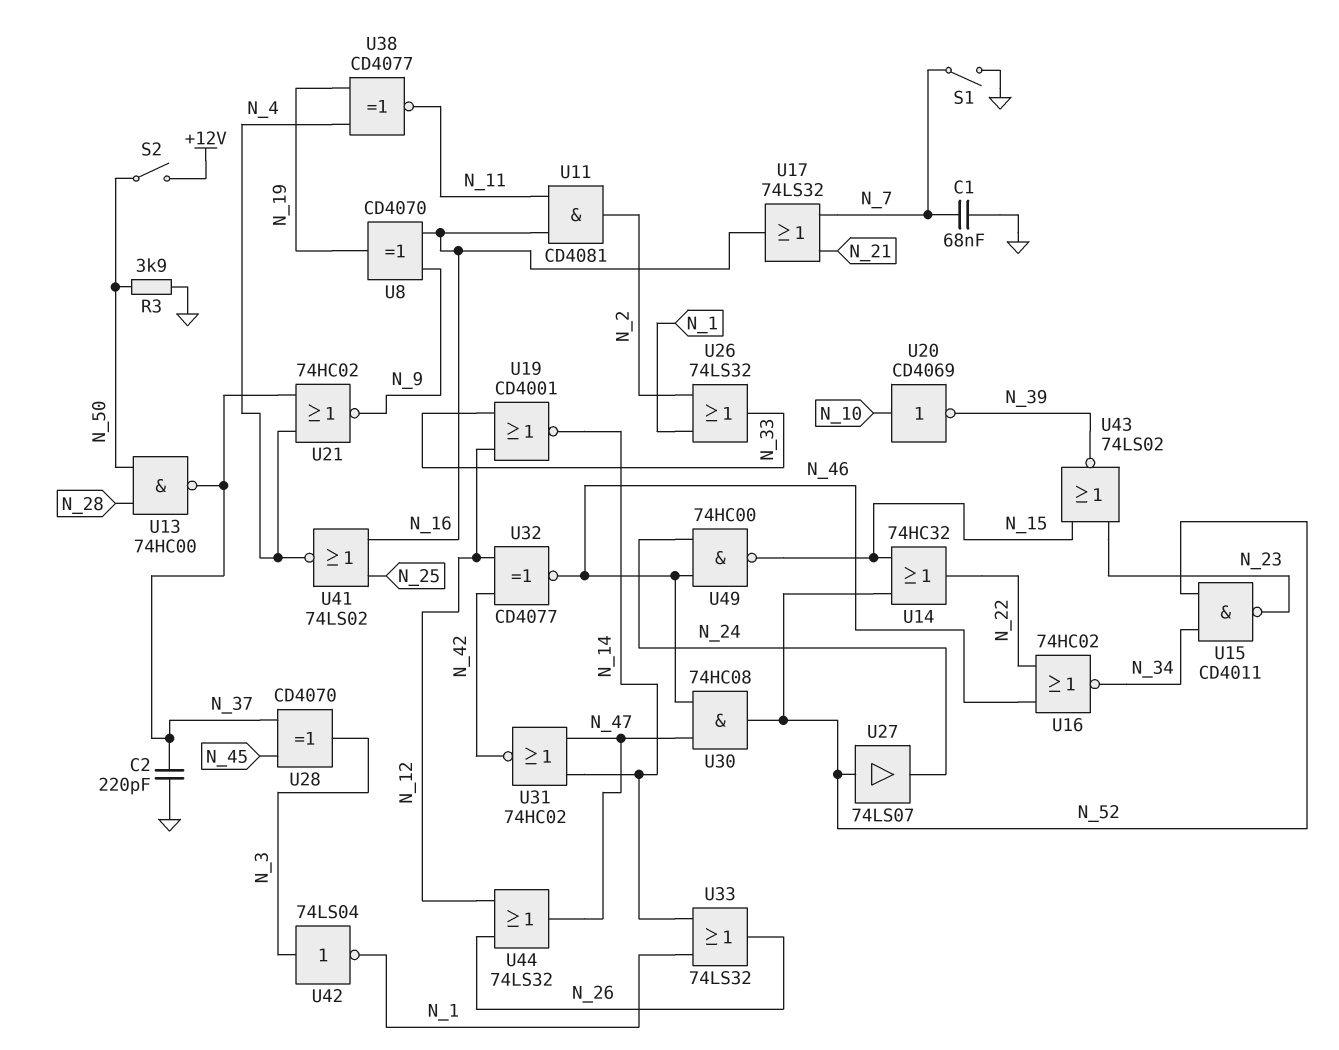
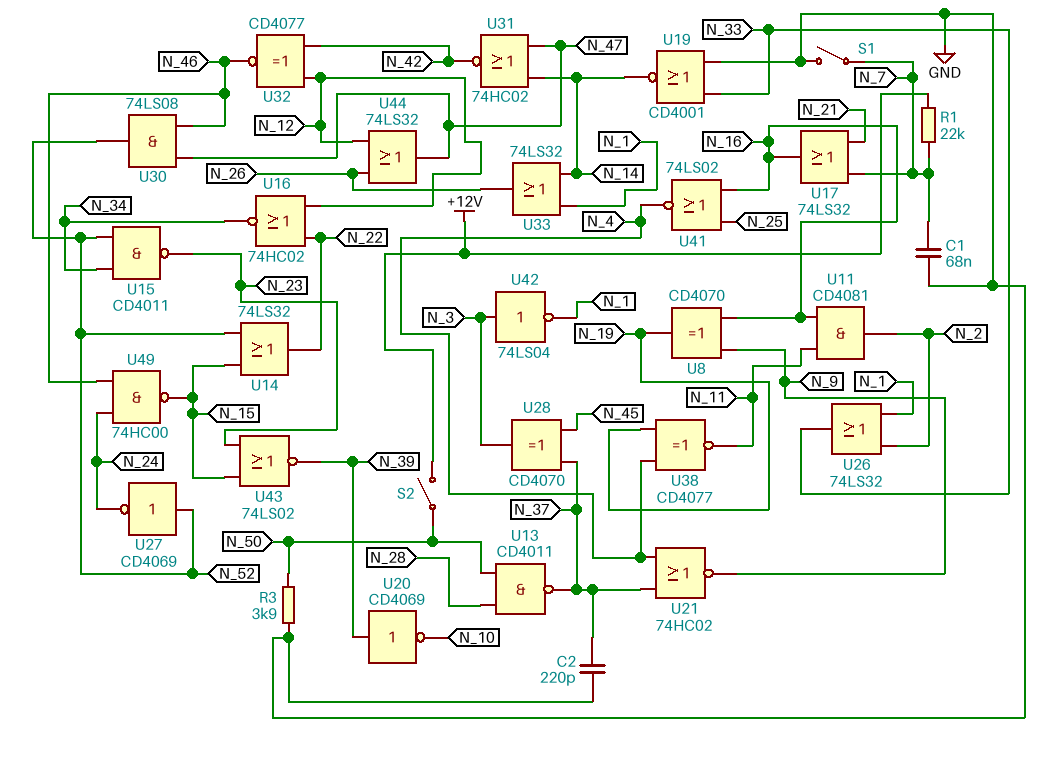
R1: none -> 22k (+12V, N_7)
U13: NAND 74HC00 (in N_28, in N_50, out N_37) -> NAND CD4011 (in N_28, in N_50, out N_37)
U14: OR 74HC32 (in N_15, in N_52, out N_22) -> OR 74LS32 (in N_15, in N_52, out N_22)
U16: NOR 74HC02 (in N_22, in N_46, out N_34) -> NOR 74HC02 (in N_12, in N_22, out N_34)
U19: NOR CD4001 (in N_12, in N_33, out N_14) -> NOR CD4001 (in GND, in N_33, out N_14)
U20: NOT CD4069 (in N_10, out N_39) -> NOT CD4069 (in N_39, out N_10)
U27: buffer 74LS07 (in N_52, out N_24) -> NOT CD4069 (in N_52, out N_24)
U30: AND 74HC08 (in N_46, in N_47, out N_52) -> AND 74LS08 (in N_46, in N_47, out N_52)

